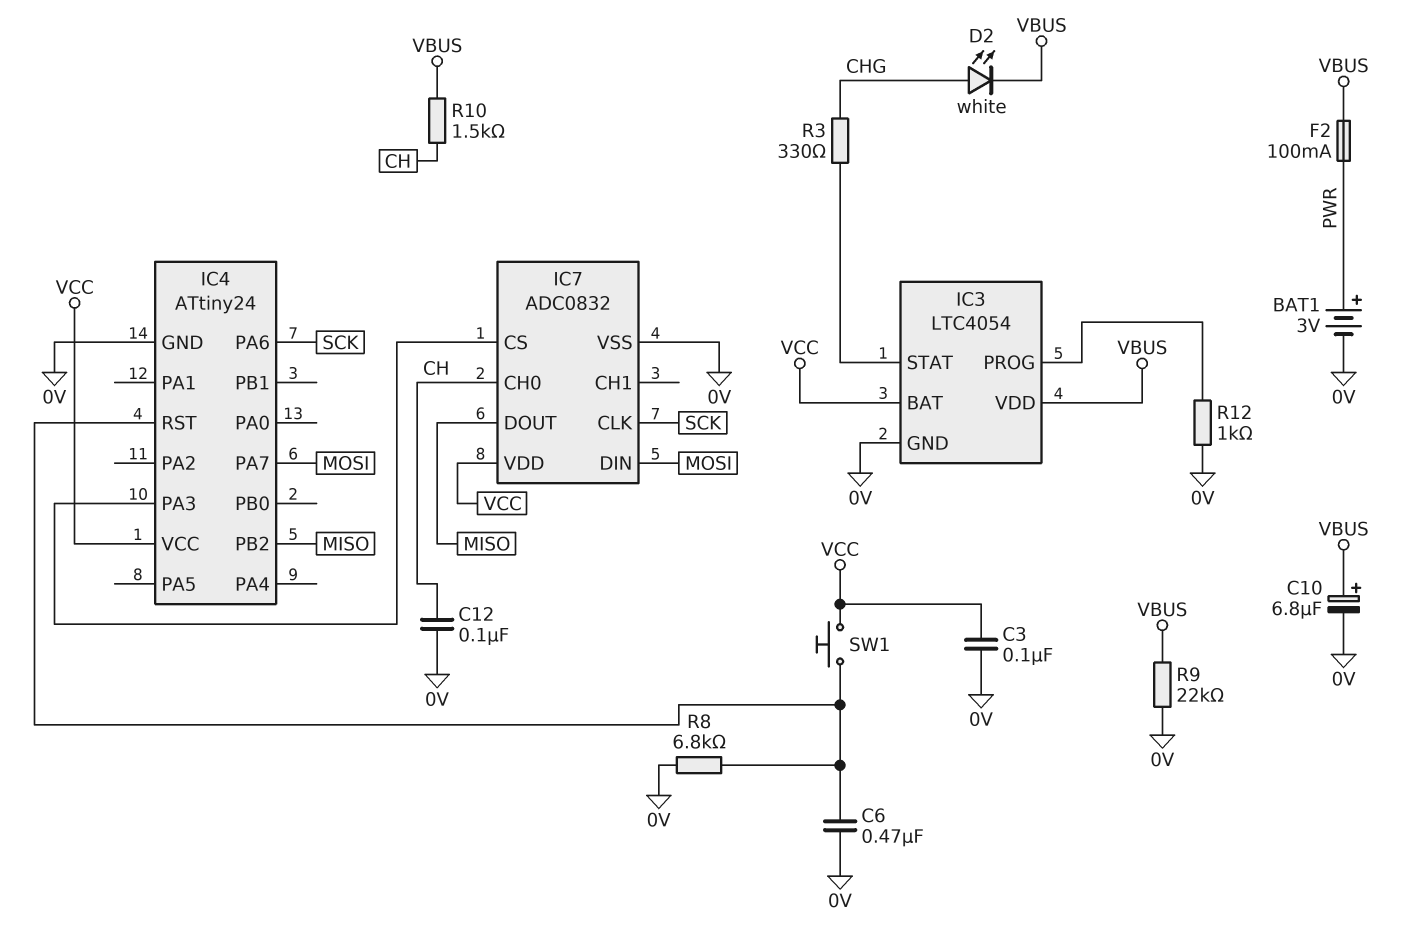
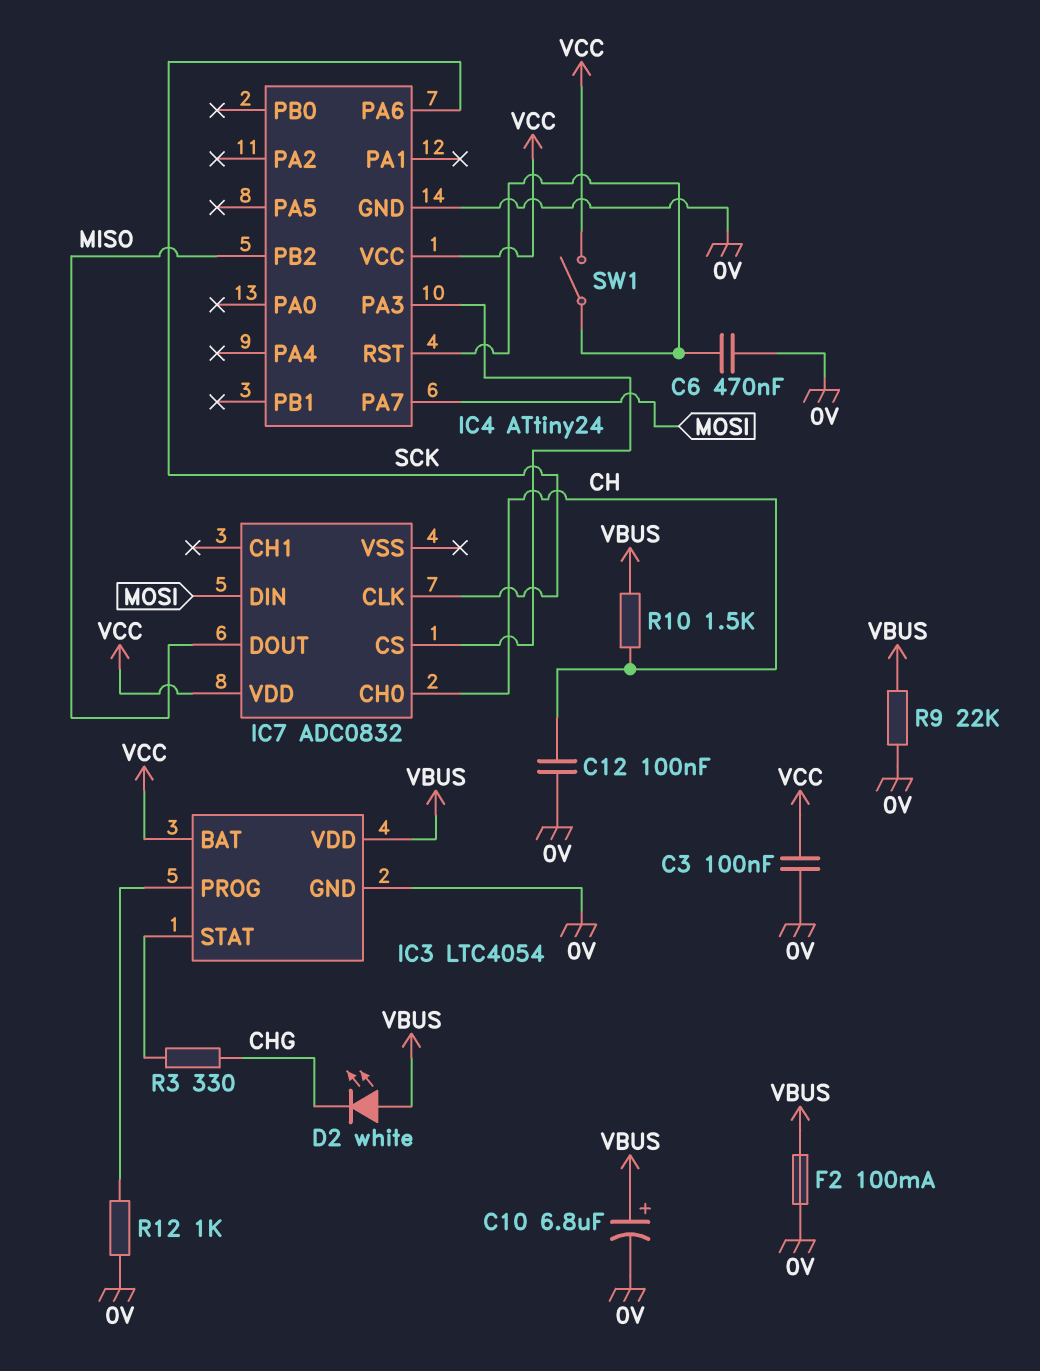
BAT1: 3V (plus PWR, minus 0V) -> none
D2: LED white (A CHG, K VBUS) -> LED white (A VBUS, K CHG)
F2: 100mA (PWR, VBUS) -> 100mA (0V, VBUS)
IC7 pin VSS: 0V -> none
R8: 6.8k (0V, IC4/RST) -> none
SW1: button (IC4/RST, VCC) -> switch (IC4/RST, VCC)

